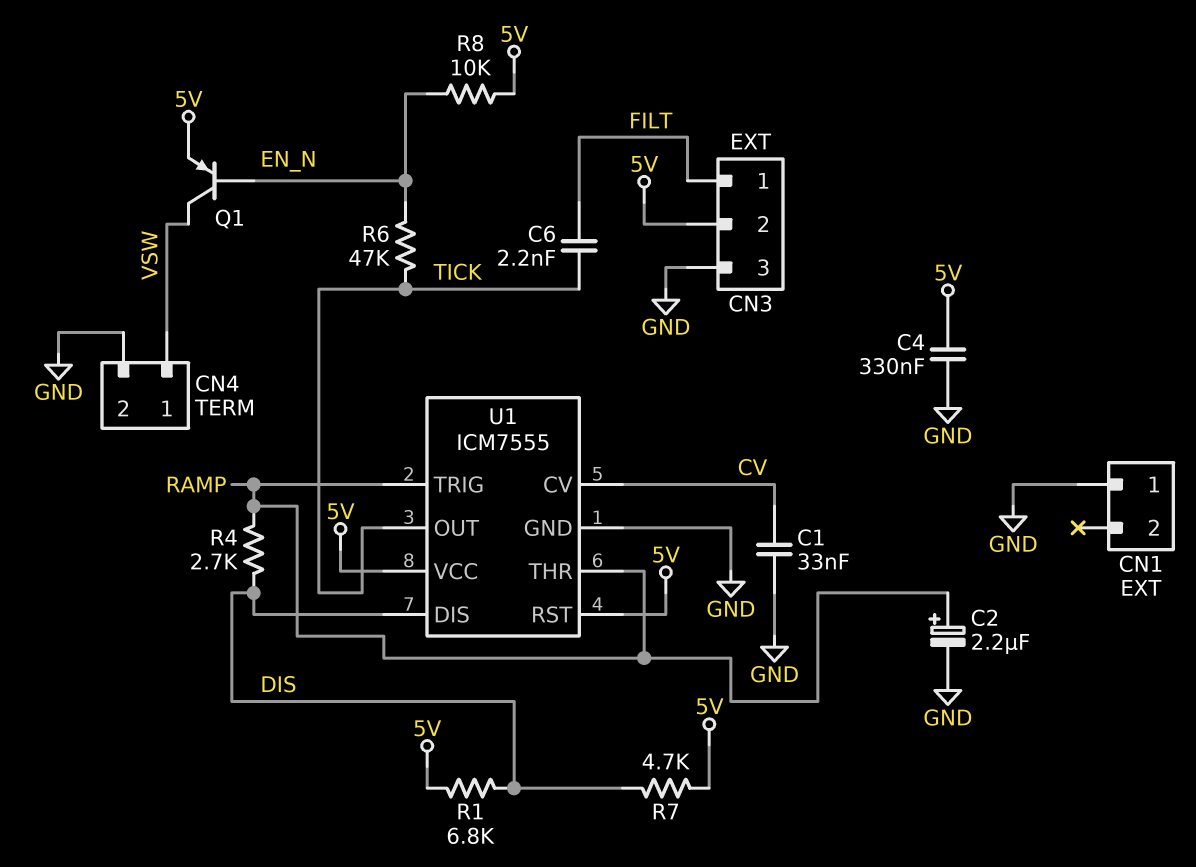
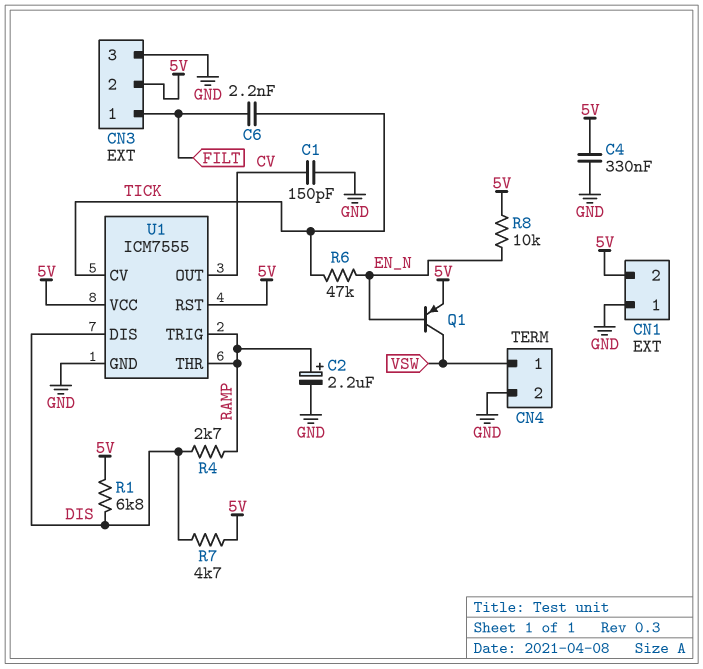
C1: 33nF (CV, GND) -> 150pF (CV, GND)
CN1 pin 2: none -> 5V
U1 pin CV: CV -> TICK
U1 pin OUT: TICK -> CV

